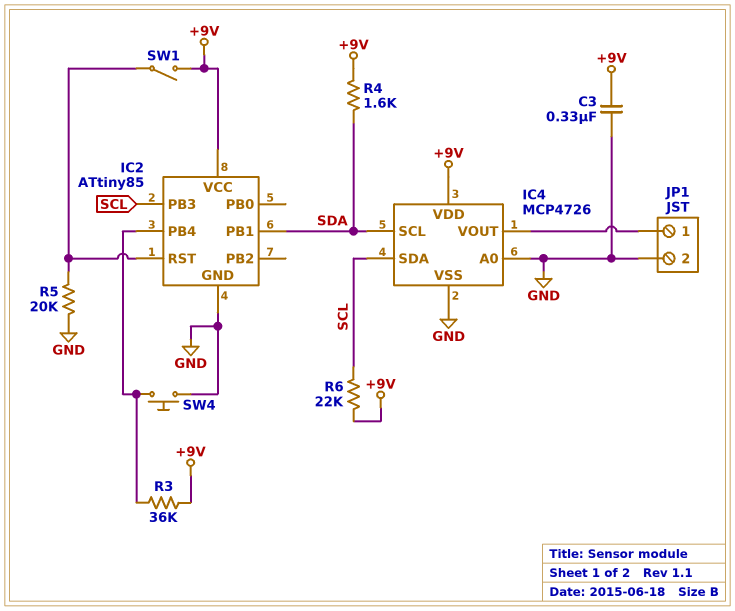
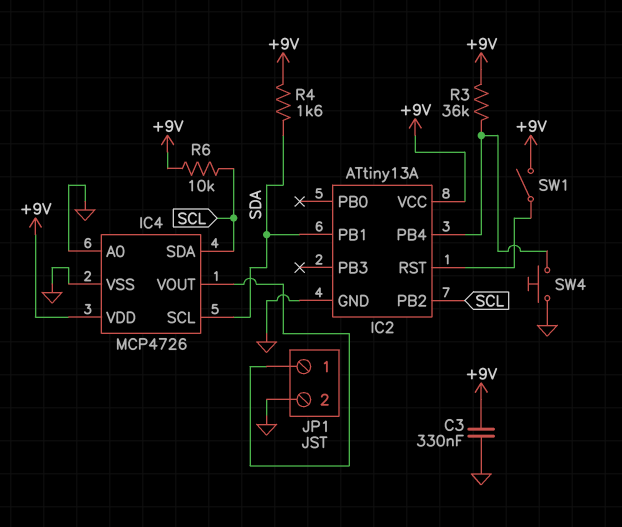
IC2: ATtiny85 -> ATtiny13A
IC2 pin PB2: none -> SCL
IC2 pin PB3: SCL -> none
R5: 20k (GND, IC2/RST) -> none
R6: 22k (+9V, SCL) -> 10k (+9V, SCL)

